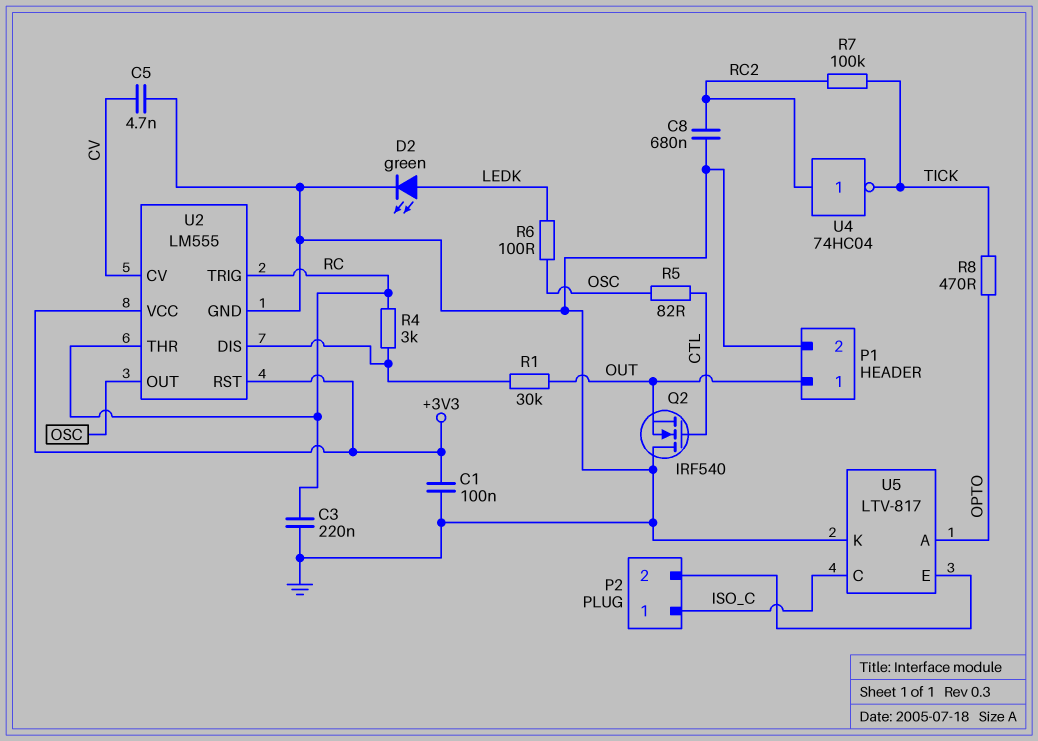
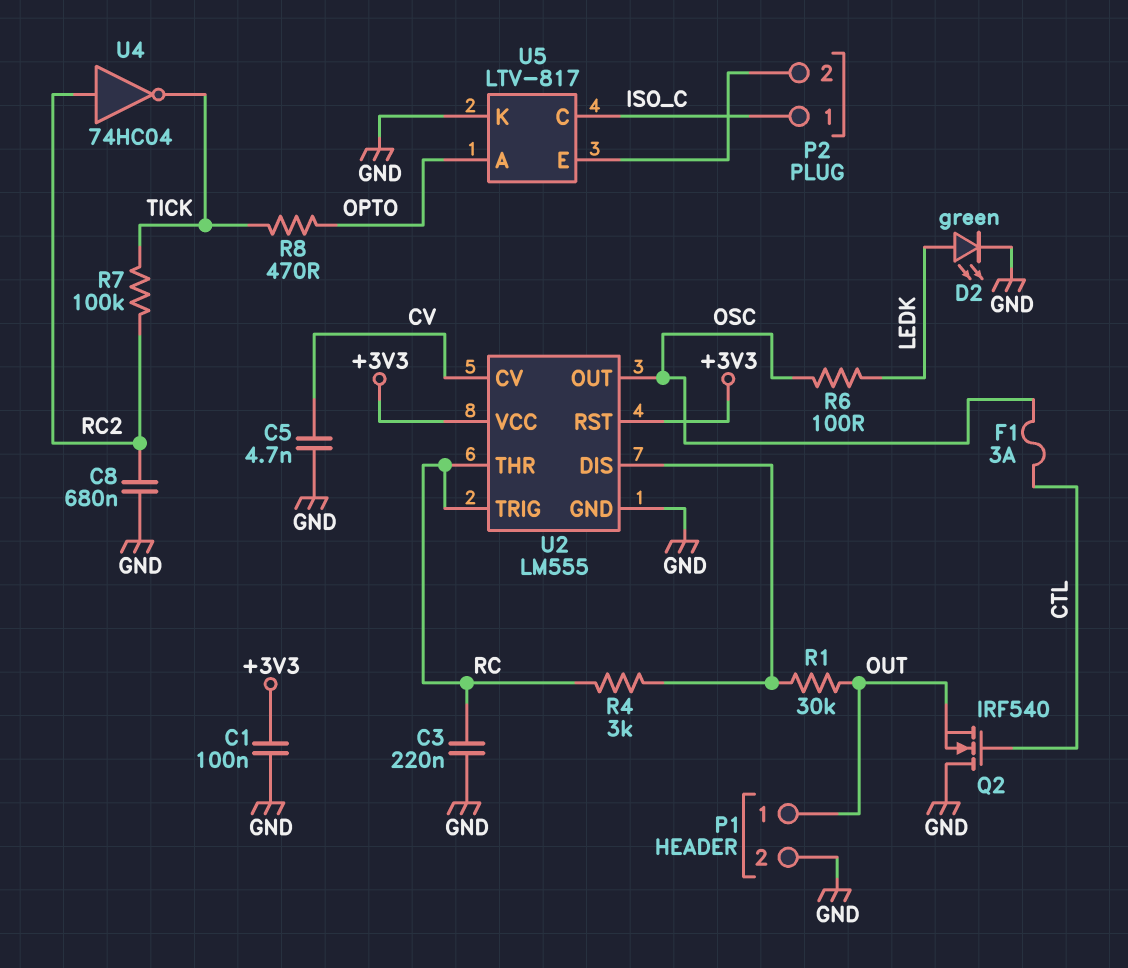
F1: none -> 3A (CTL, OSC)
R5: 82 (CTL, OSC) -> none

